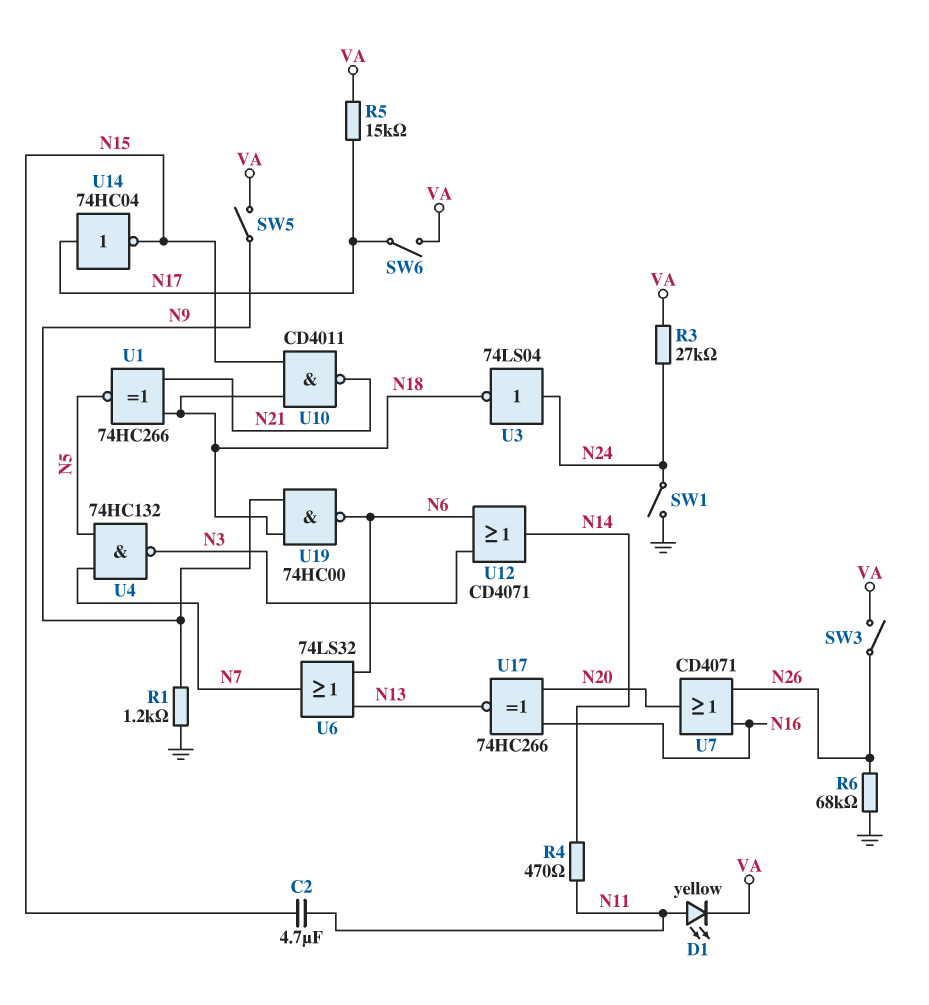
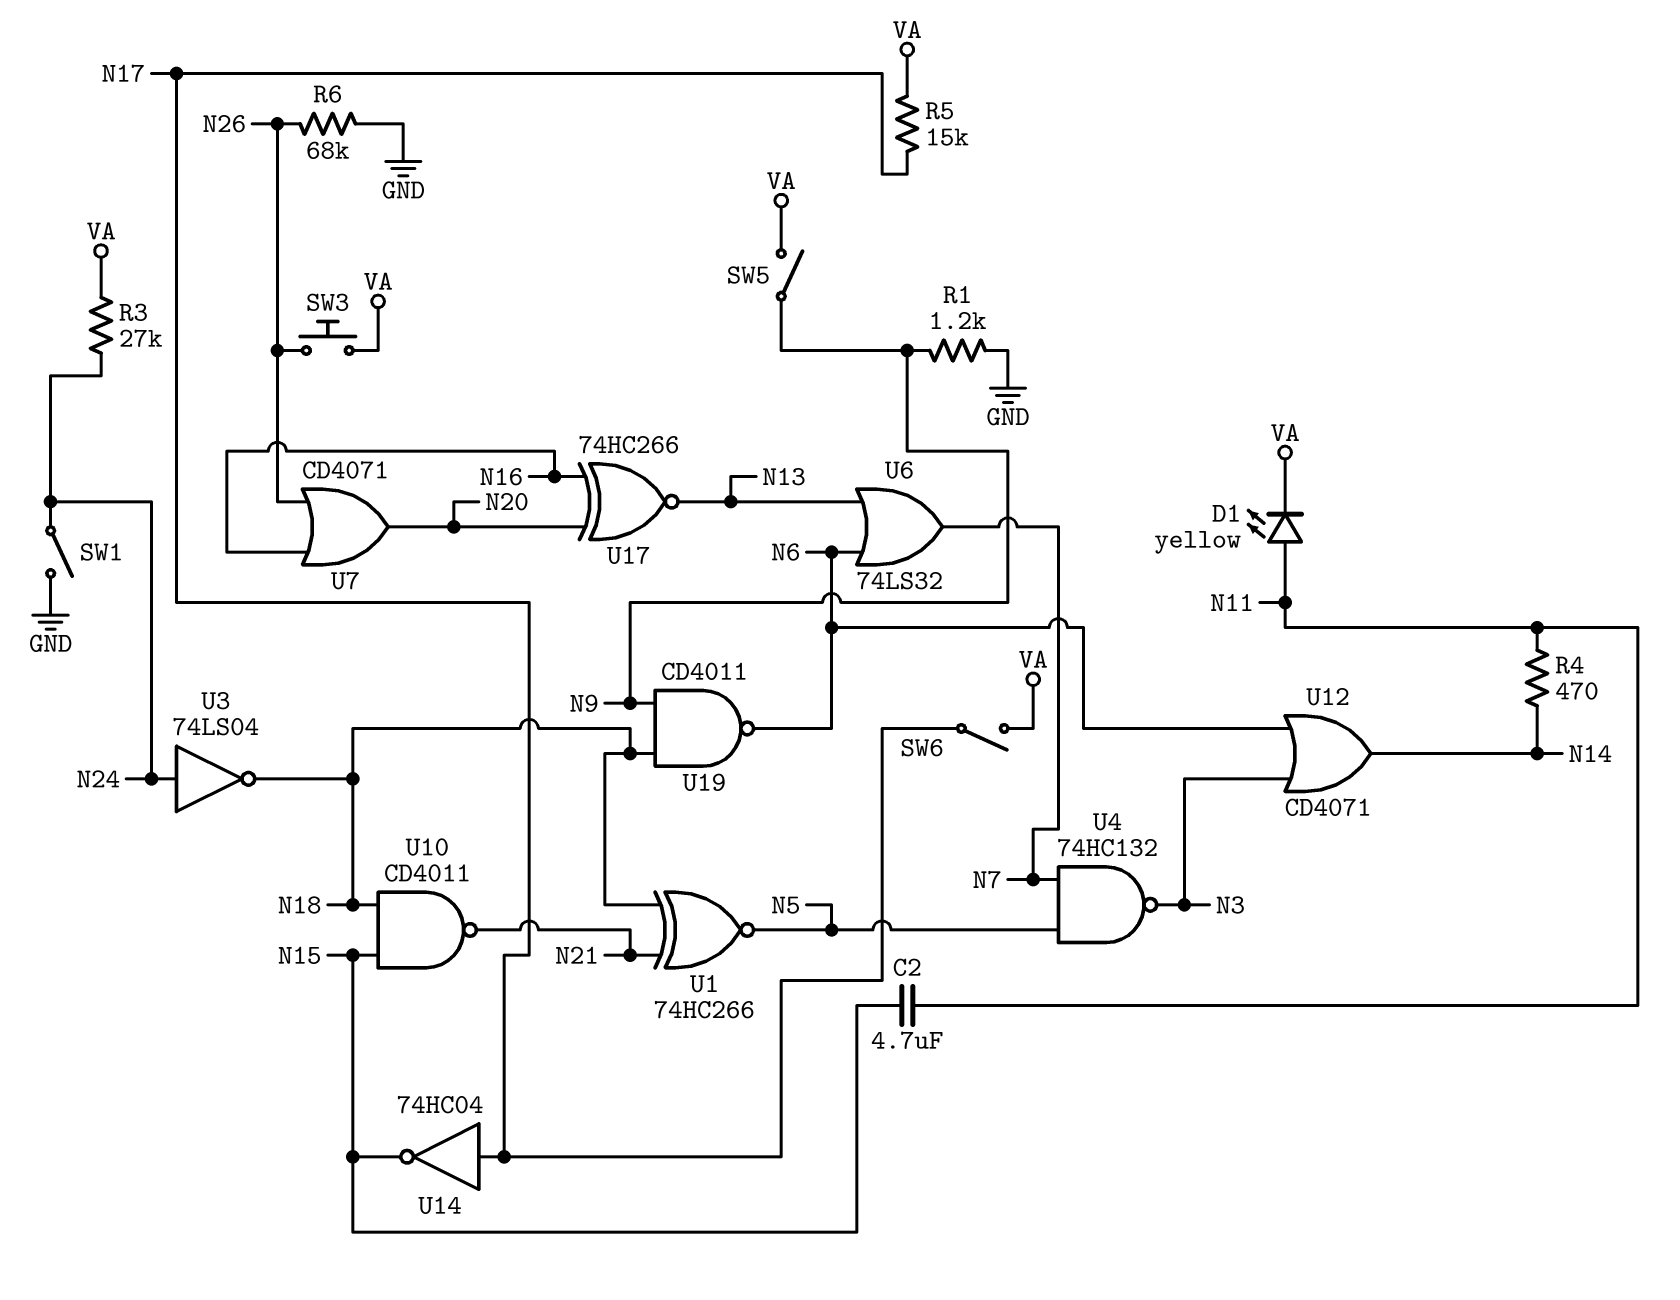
SW3: switch (N26, VA) -> button (N26, VA)
U19: NAND 74HC00 (in N9, in N18, out N6) -> NAND CD4011 (in N9, in N18, out N6)

